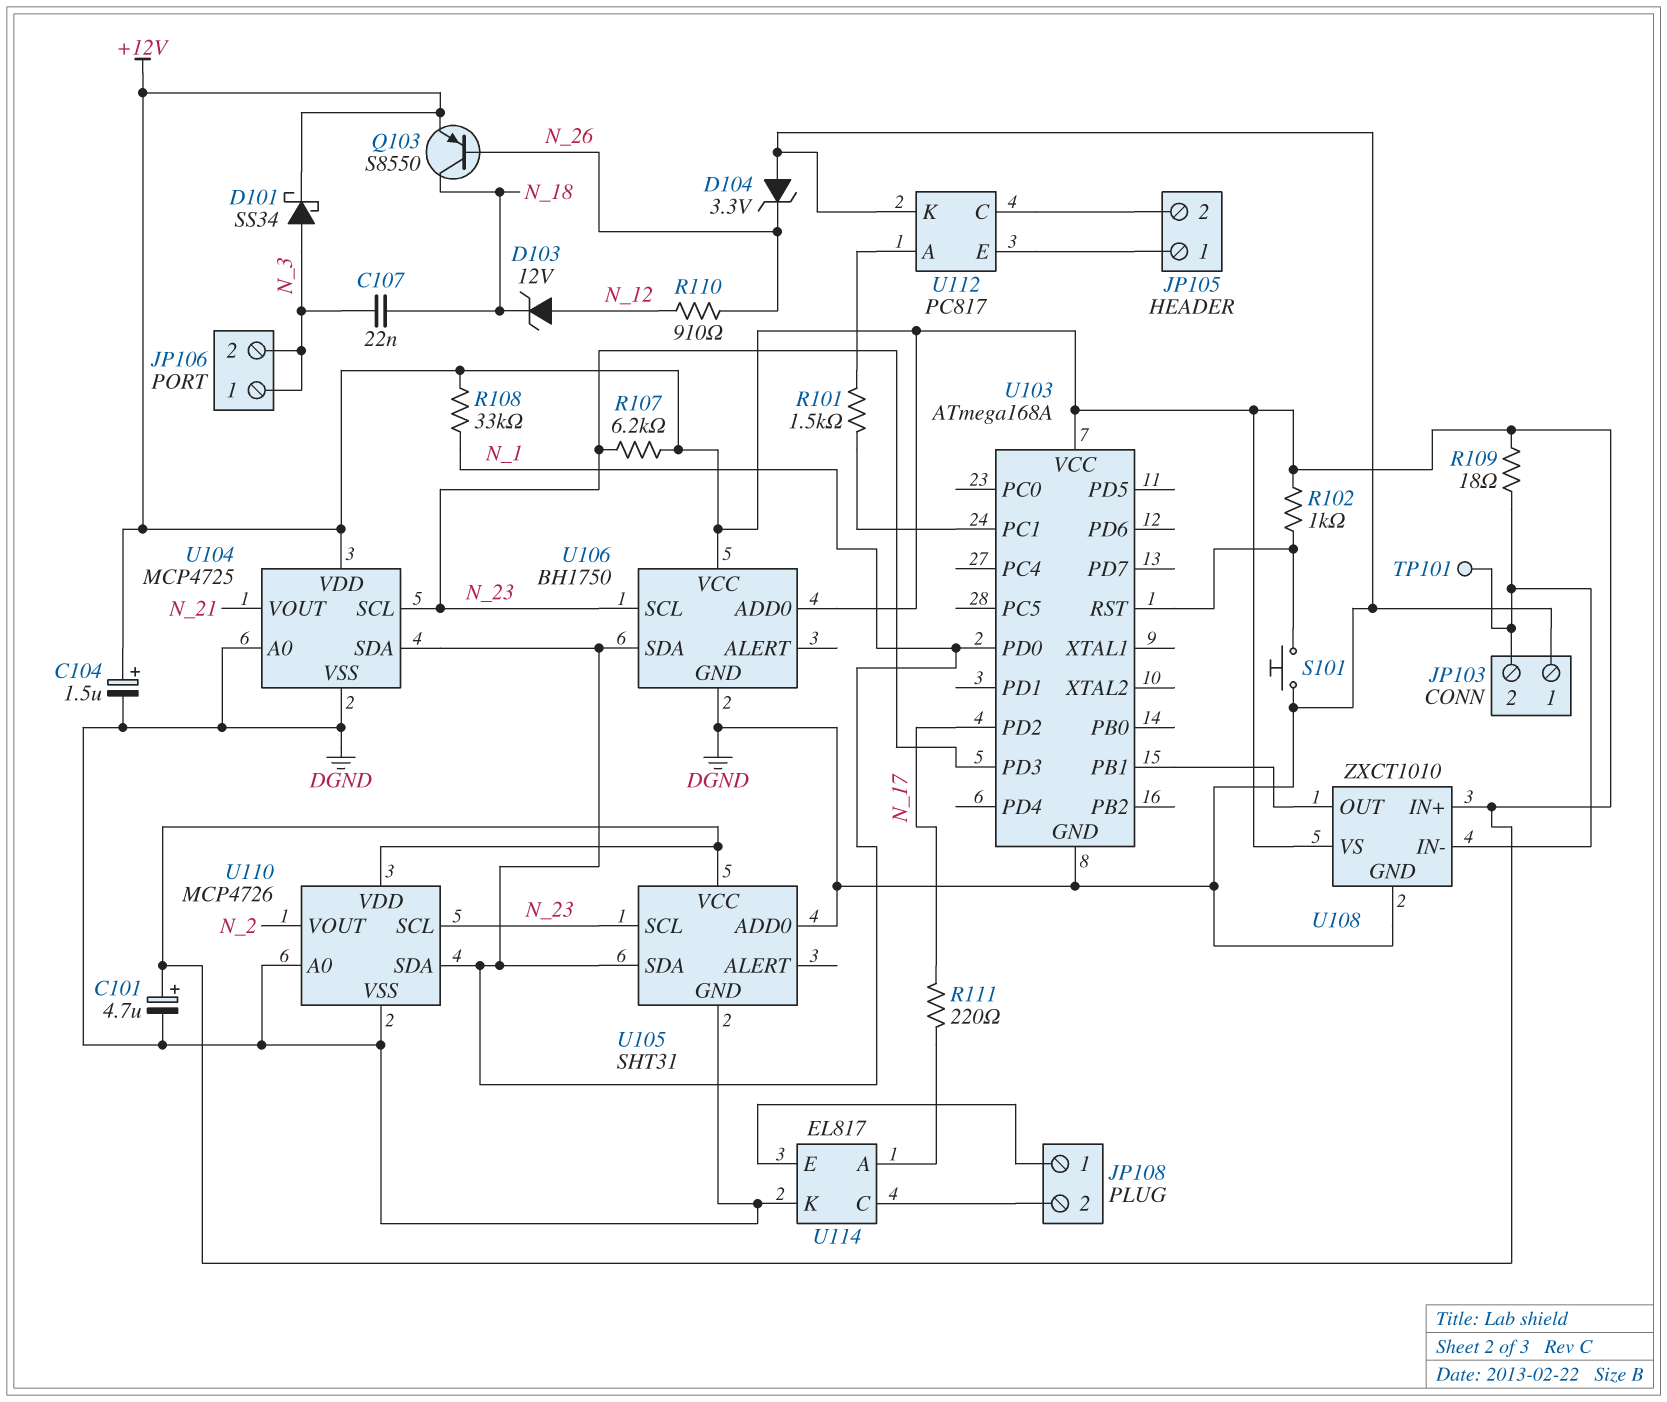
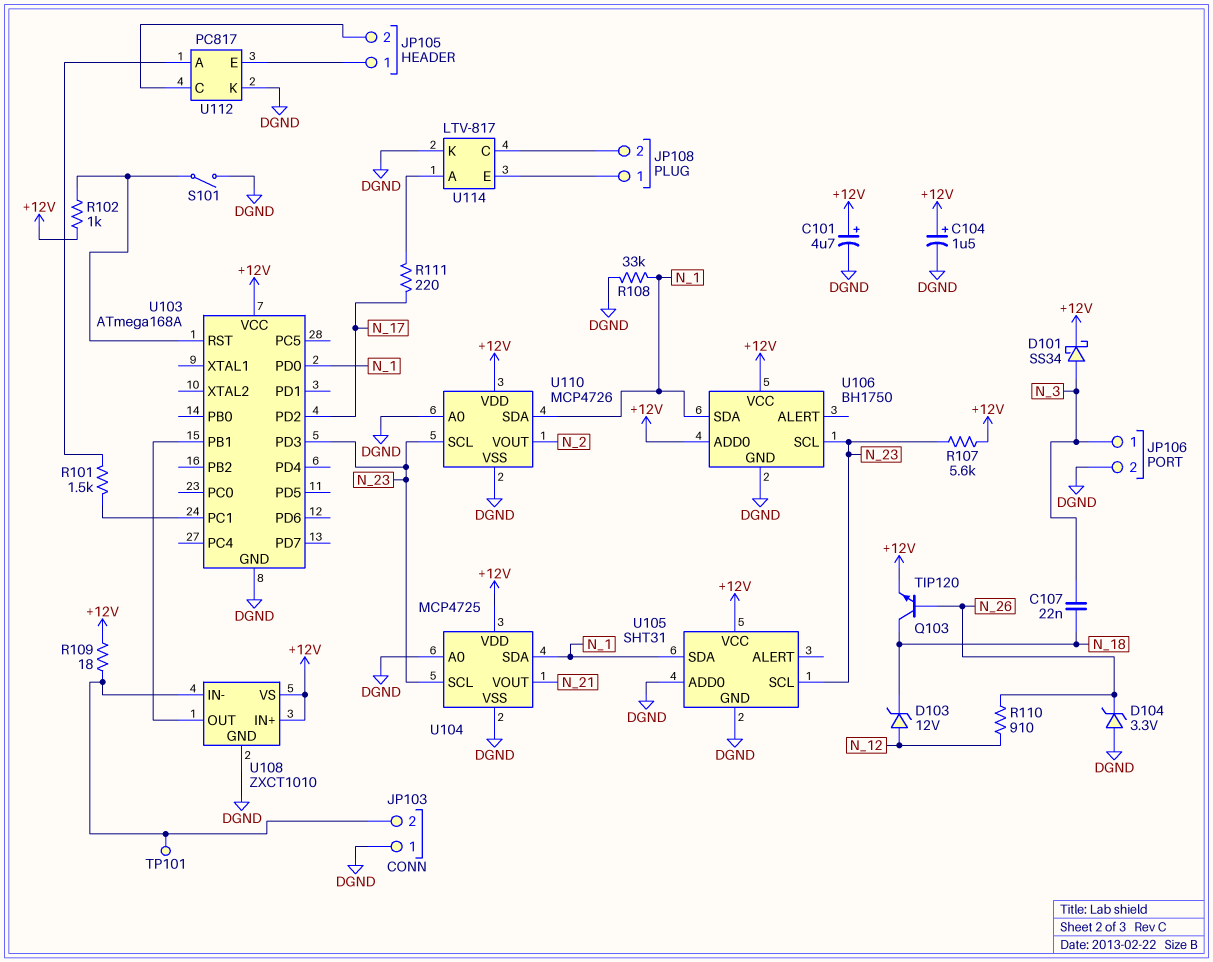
JP106 pin 2: N_3 -> DGND
Q103: PNP S8550 (B N_26, C N_18, E +12V) -> NPN TIP120 (B N_26, C N_18, E +12V)
R107: 6.2k (+12V, N_23) -> 5.6k (+12V, N_23)
R108: 33k (+12V, N_1) -> 33k (DGND, N_1)
S101: button (DGND, U103/RST) -> switch (DGND, U103/RST)
U114: EL817 -> LTV-817

